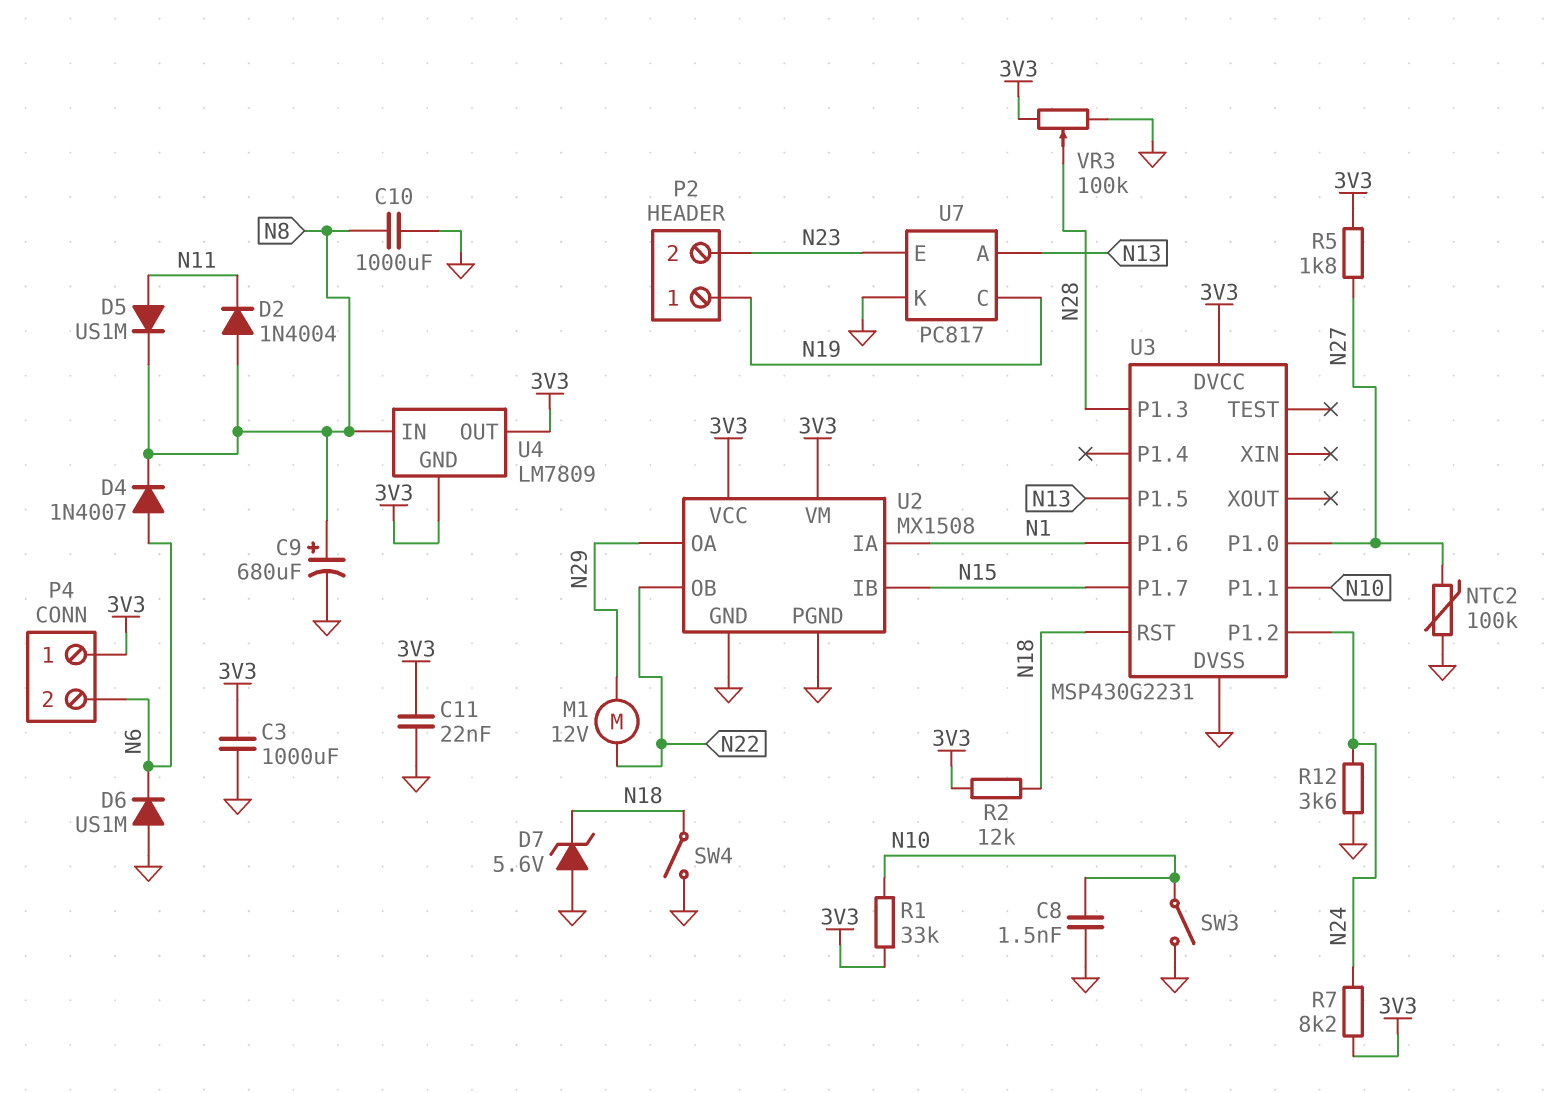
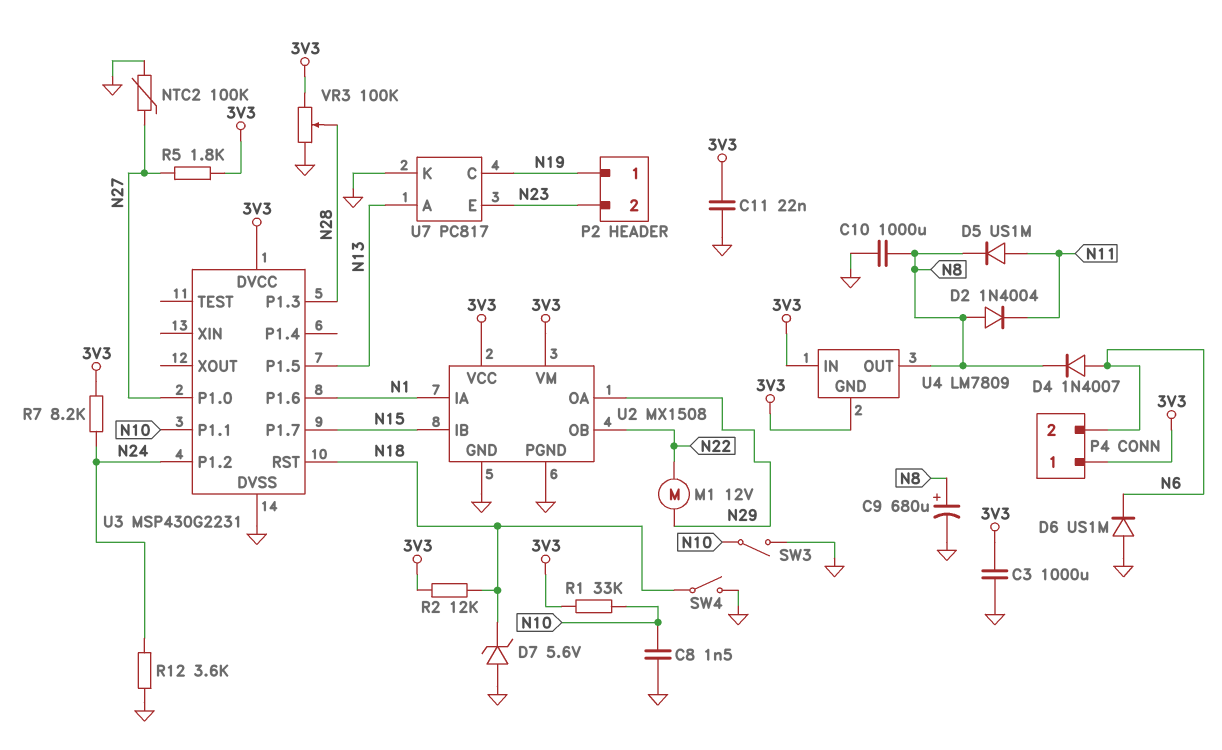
U4 pin IN: N8 -> 3V3
U4 pin OUT: 3V3 -> N8

